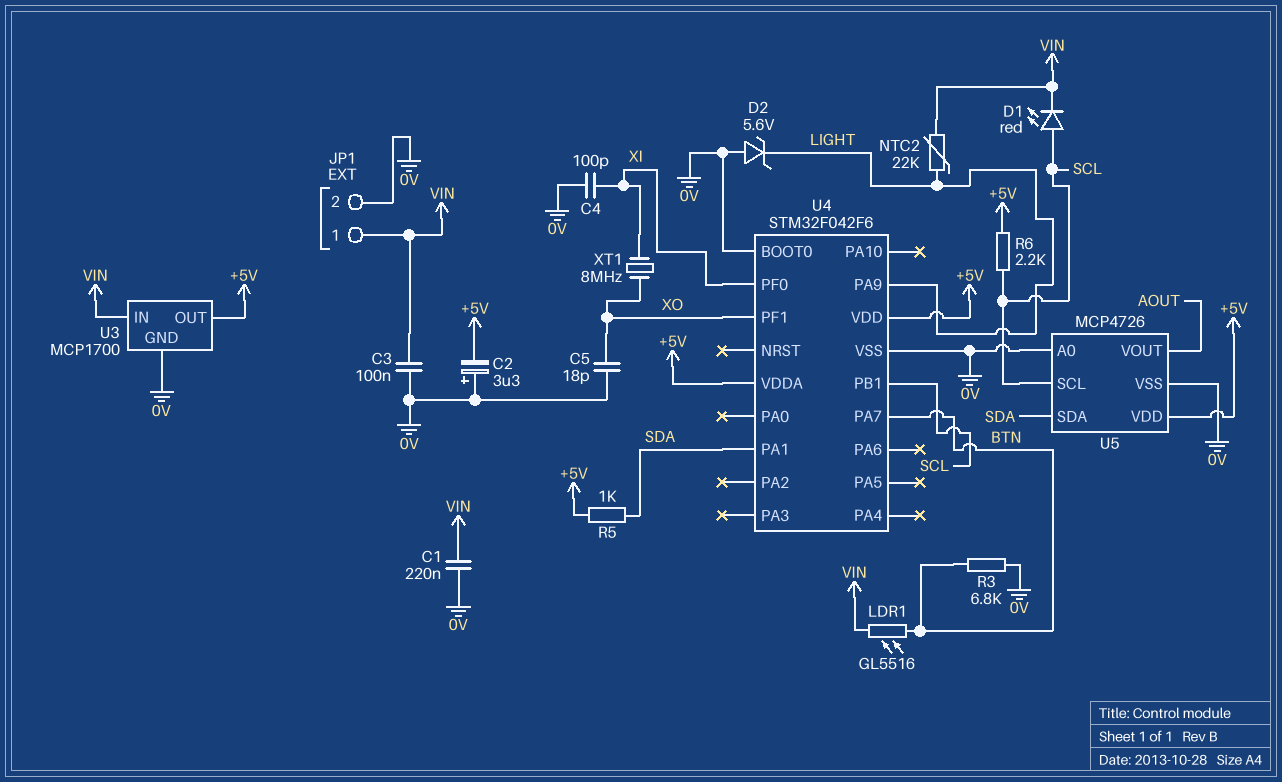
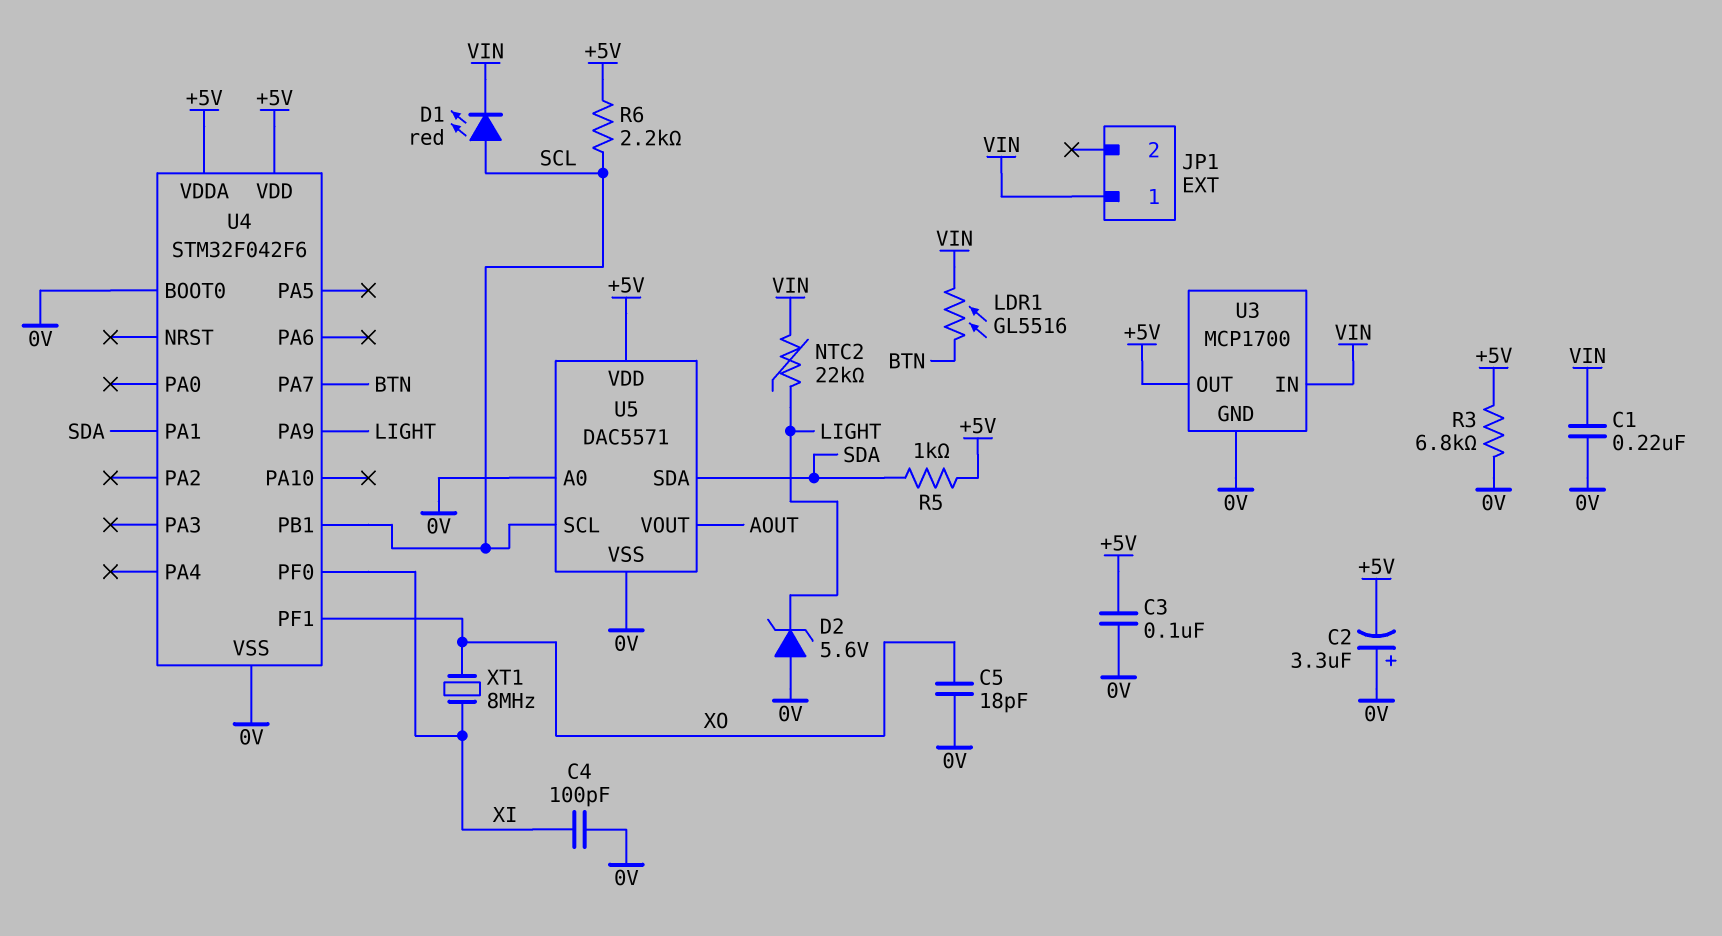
C3: 100nF (0V, VIN) -> 100nF (+5V, 0V)
JP1 pin 2: 0V -> none
R3: 6.8k (0V, BTN) -> 6.8k (+5V, 0V)
U5: MCP4726 -> DAC5571

